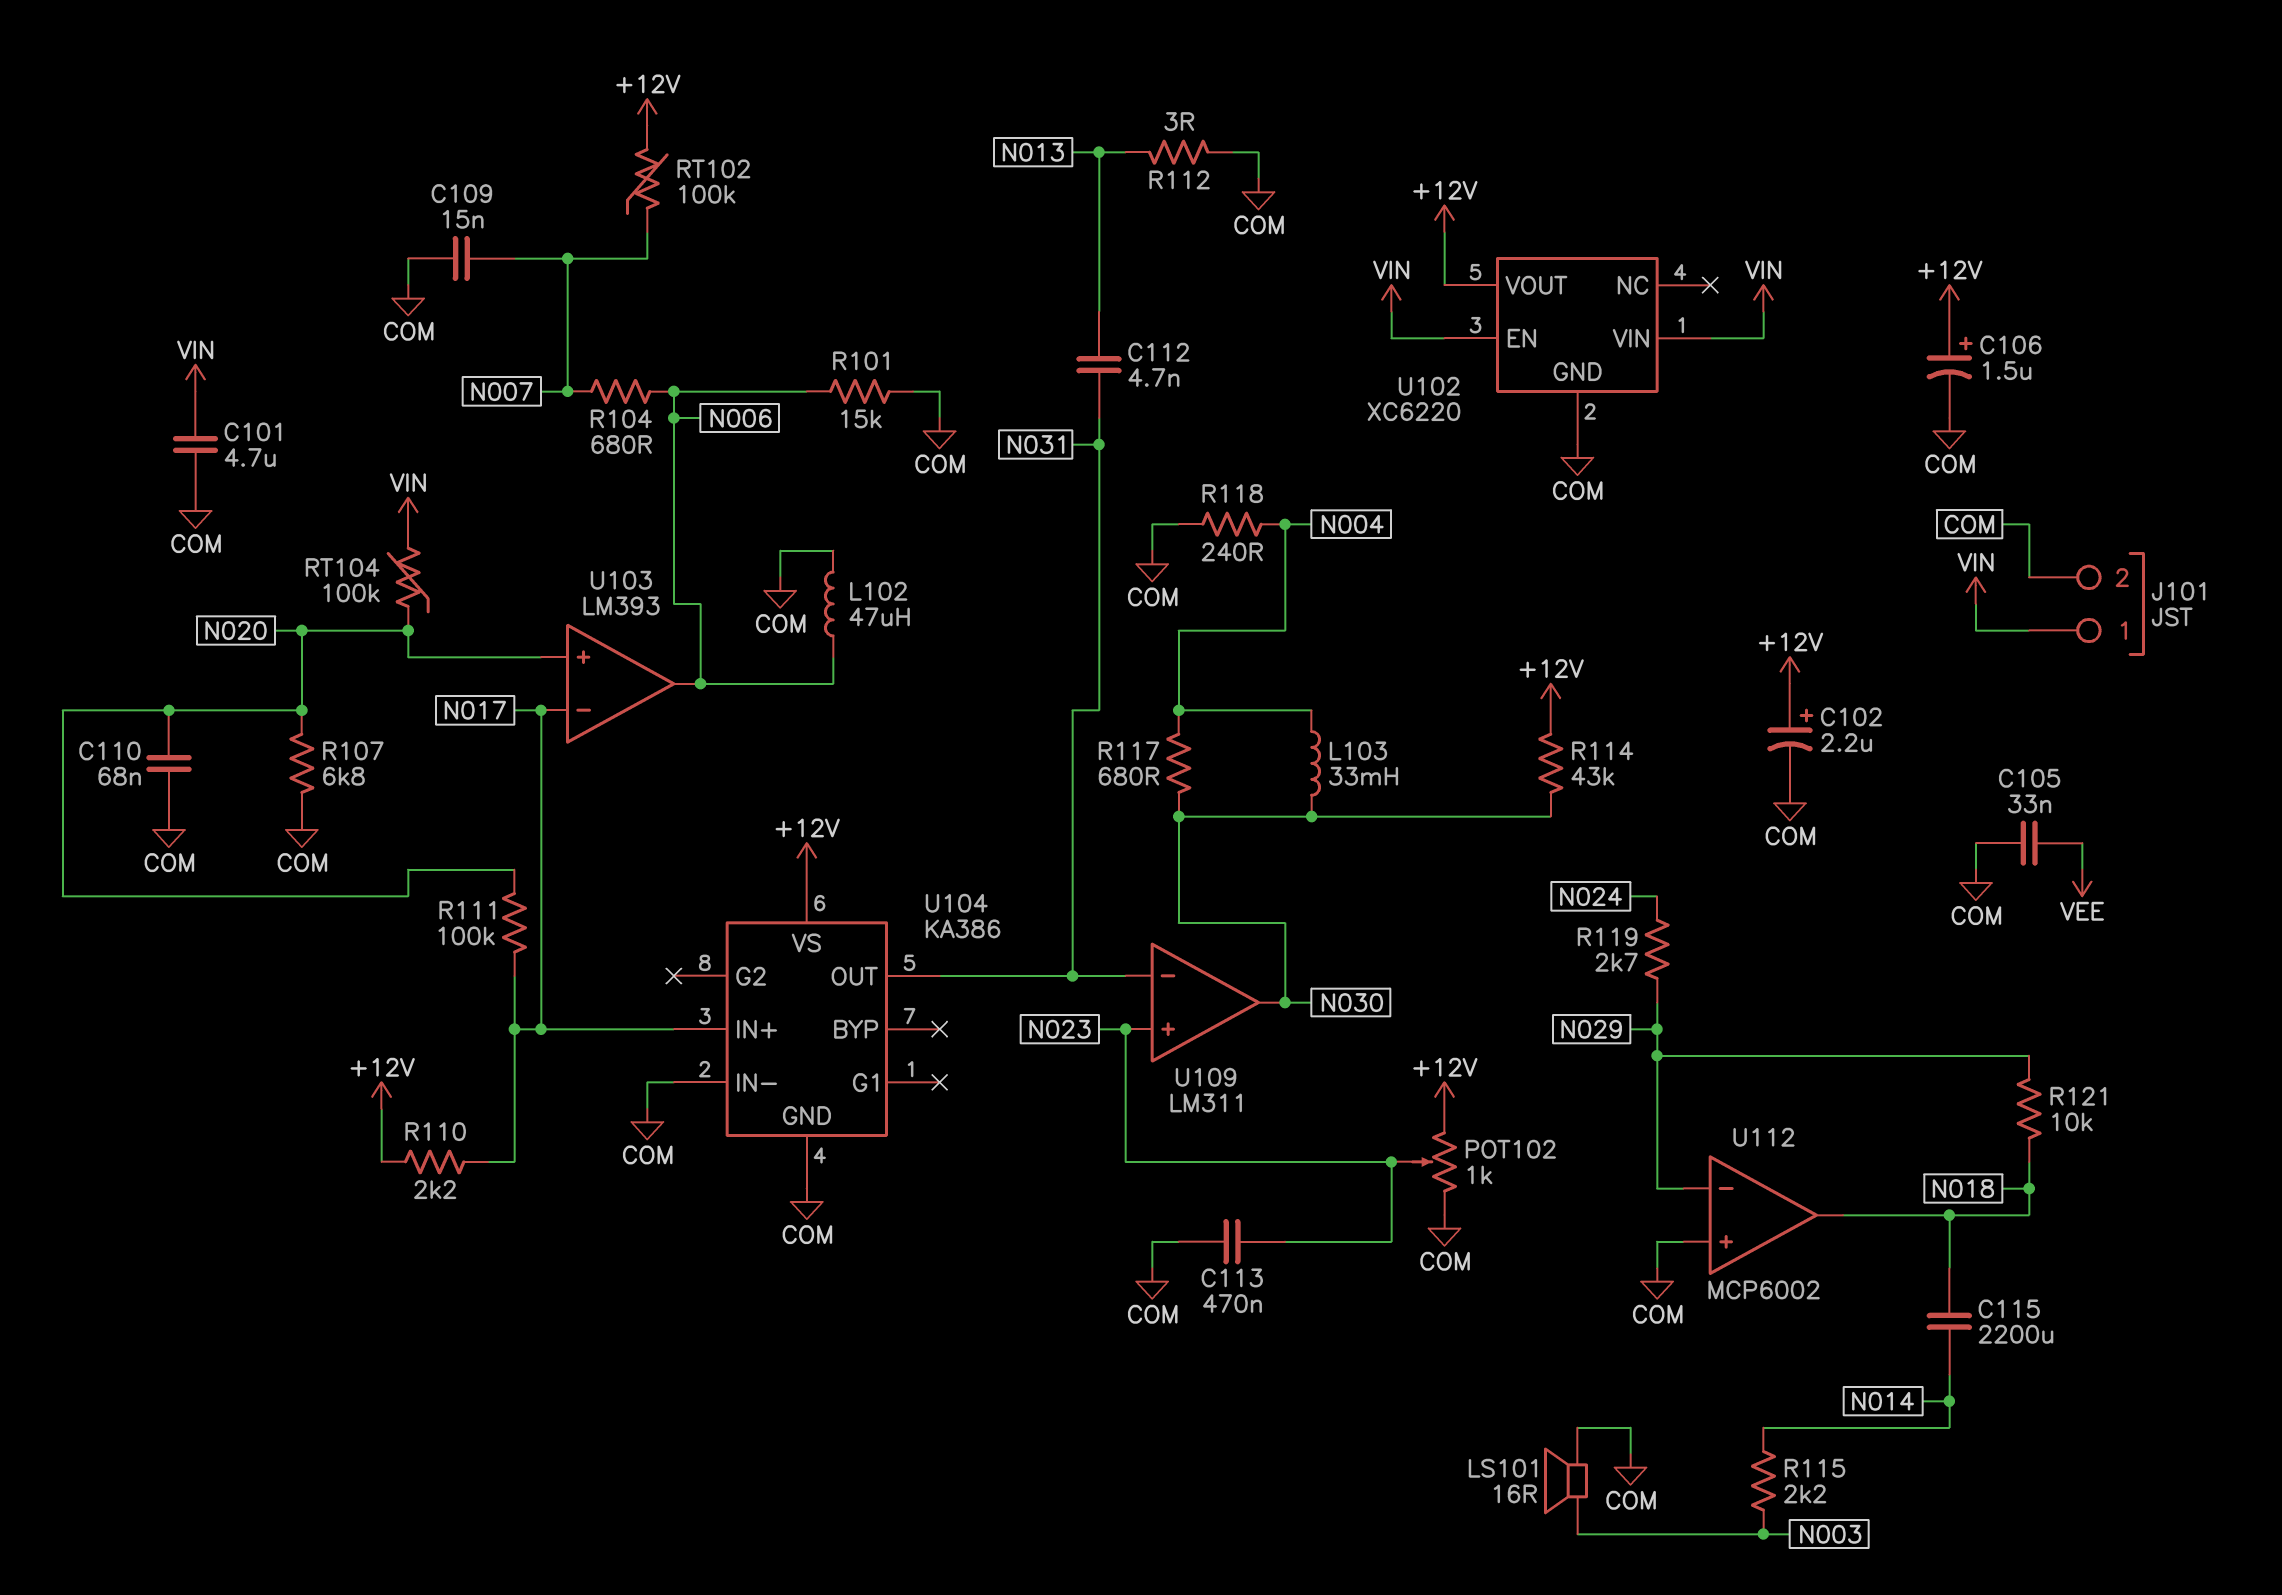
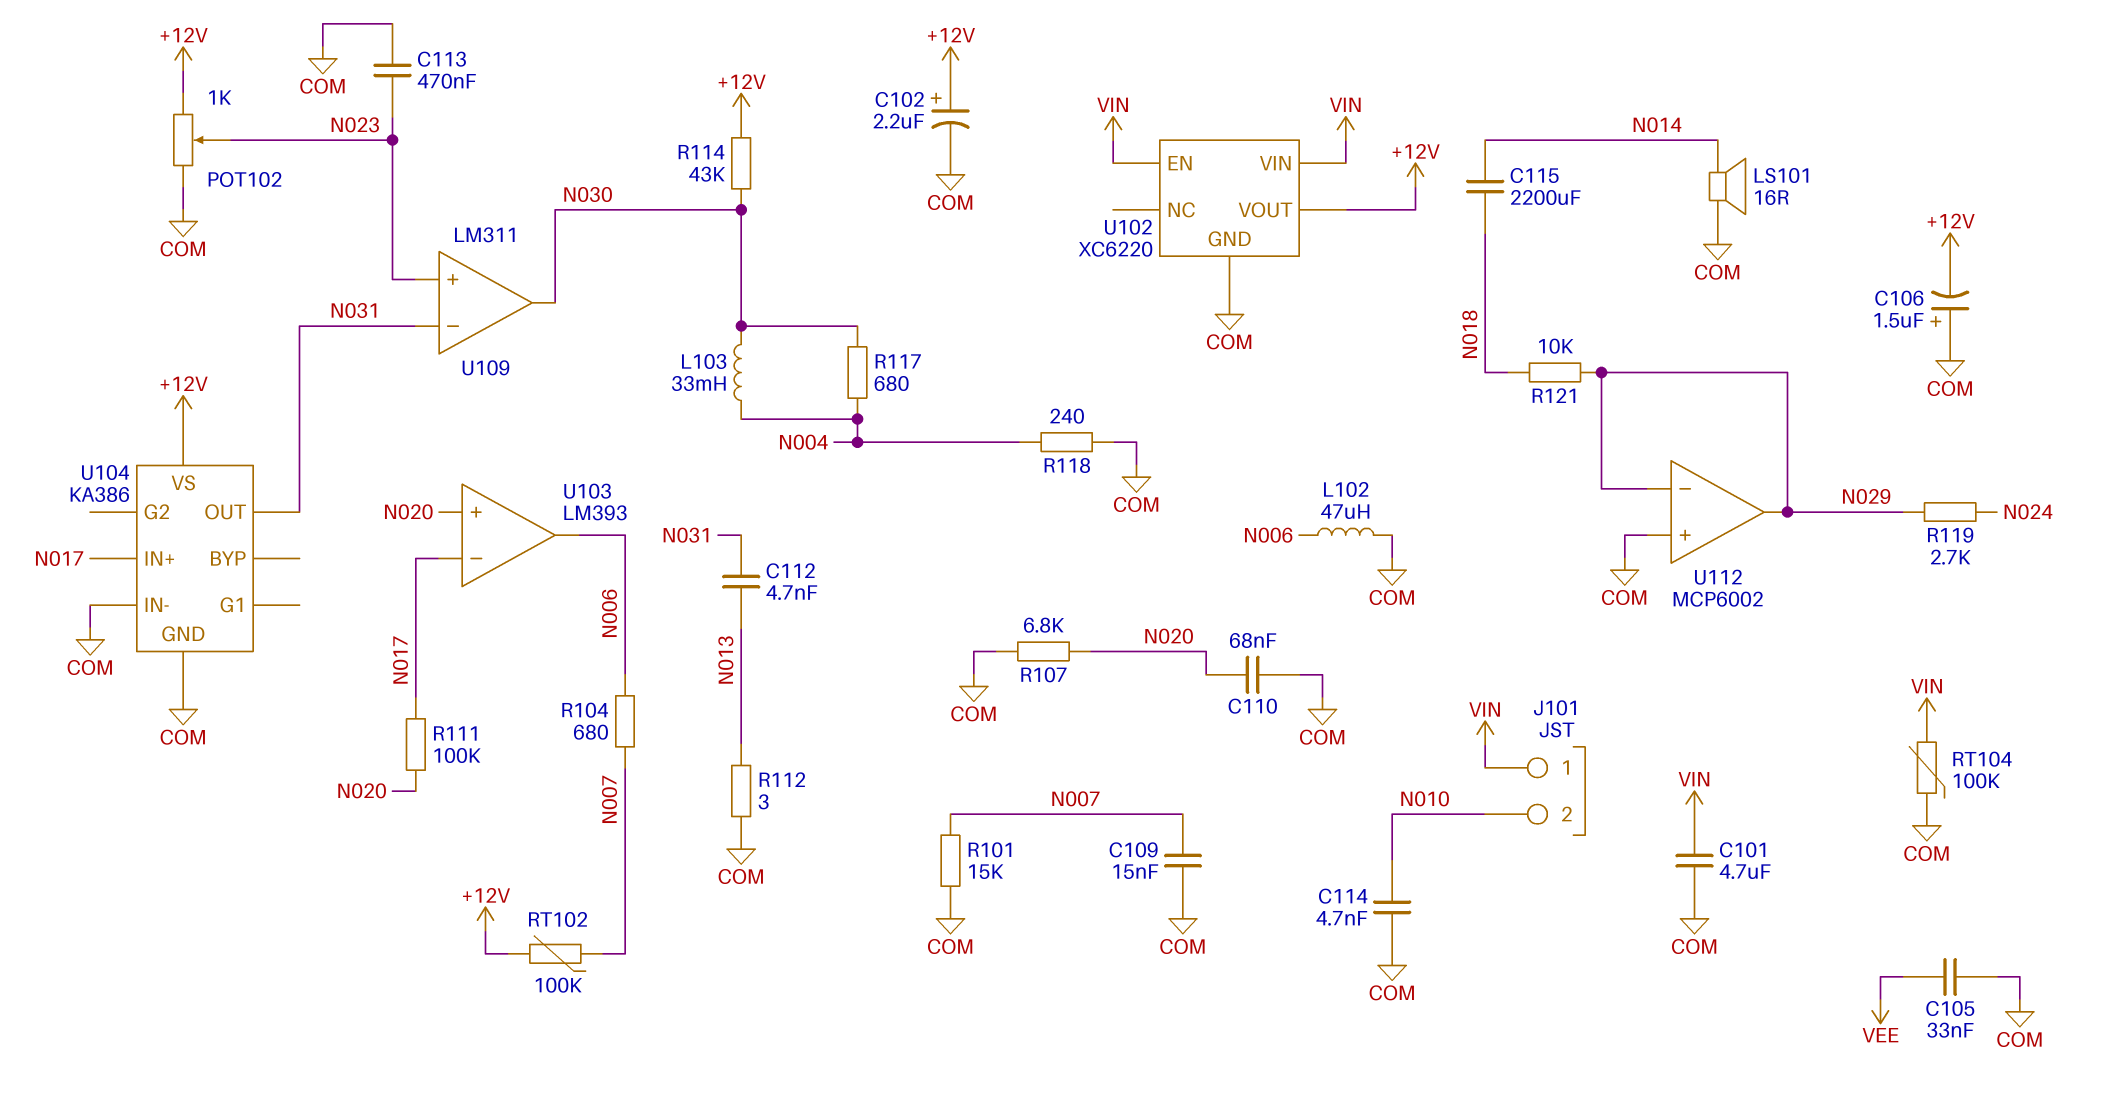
C106: 1.5uF (plus +12V, minus COM) -> 1.5uF (plus COM, minus +12V)
C114: none -> 4.7nF (COM, N010)
J101 pin 2: COM -> N010
LS101: speaker 16R (COM, N003) -> speaker 16R (COM, N014)
R101: 15k (COM, N006) -> 15k (COM, N007)
R110: 2.2k (+12V, N017) -> none
R115: 2.2k (N003, N014) -> none
RT104: 100k (N020, VIN) -> 100k (COM, VIN)
U112 pin out: N018 -> N029

